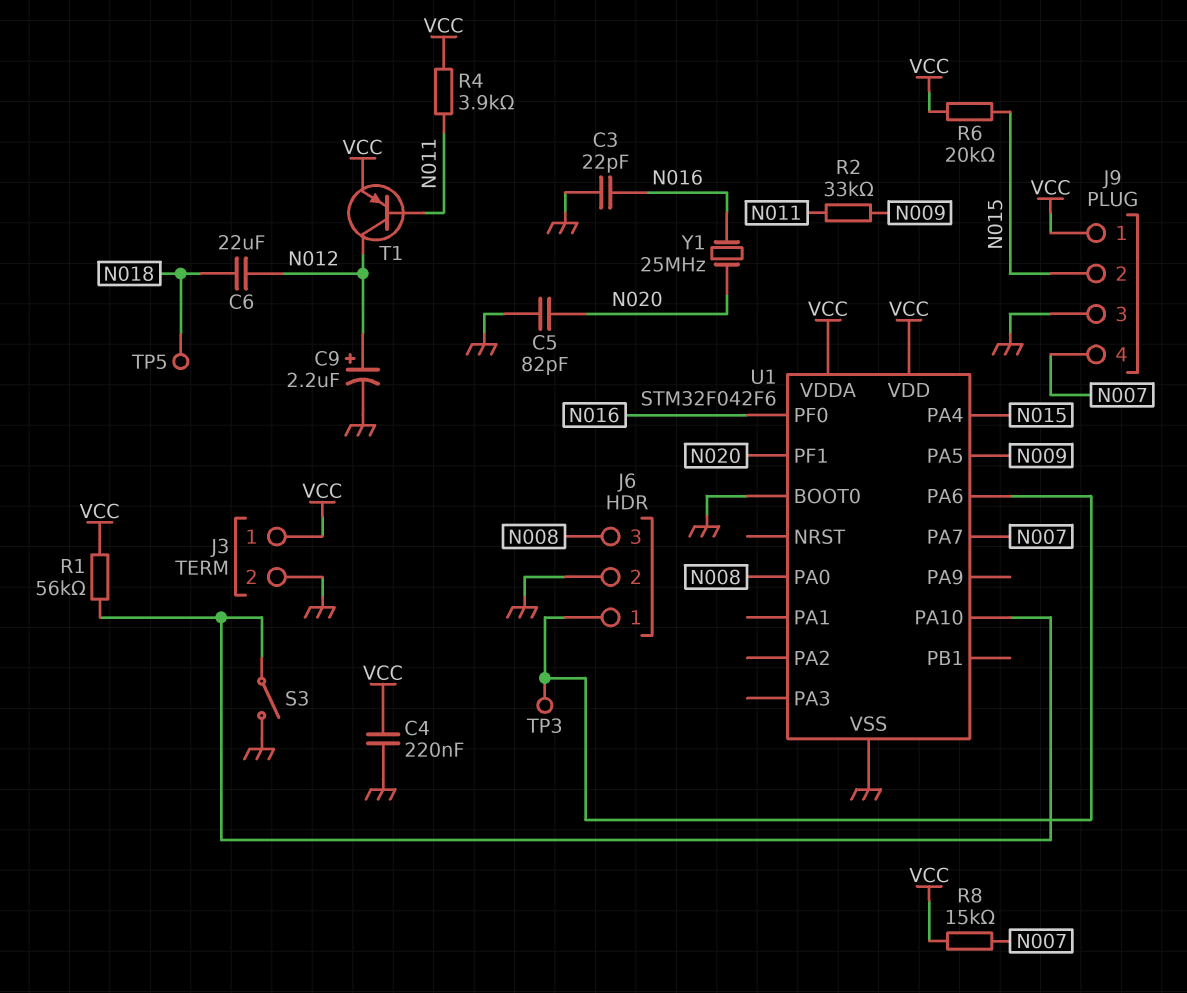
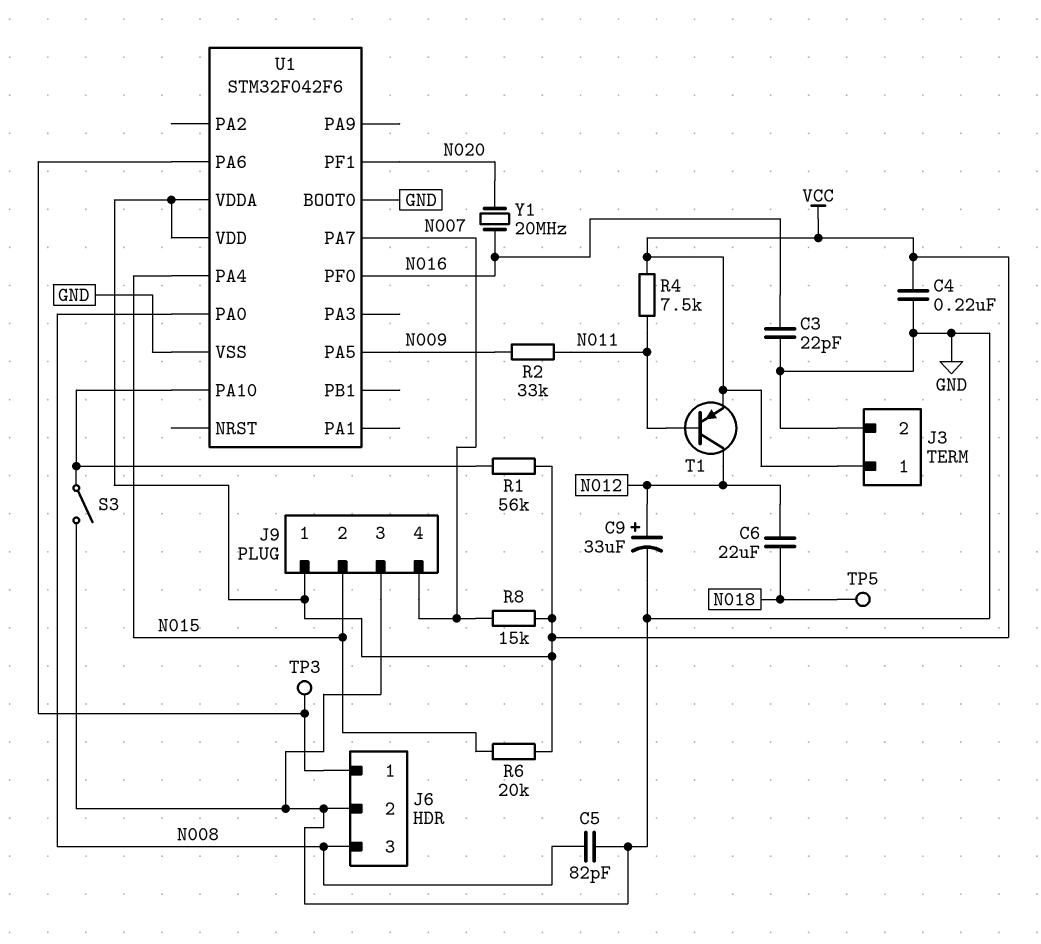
C5: 82pF (GND, N020) -> 82pF (GND, N008)
C9: 2.2uF (plus N012, minus GND) -> 33uF (plus N012, minus GND)
R4: 3.9k (N011, VCC) -> 7.5k (N011, VCC)
Y1: 25MHz (N016, N020) -> 20MHz (N016, N020)

